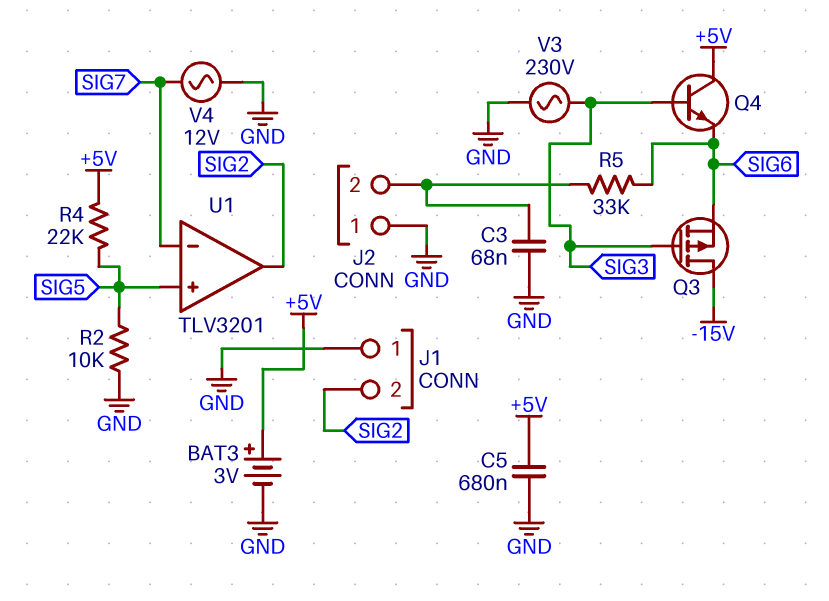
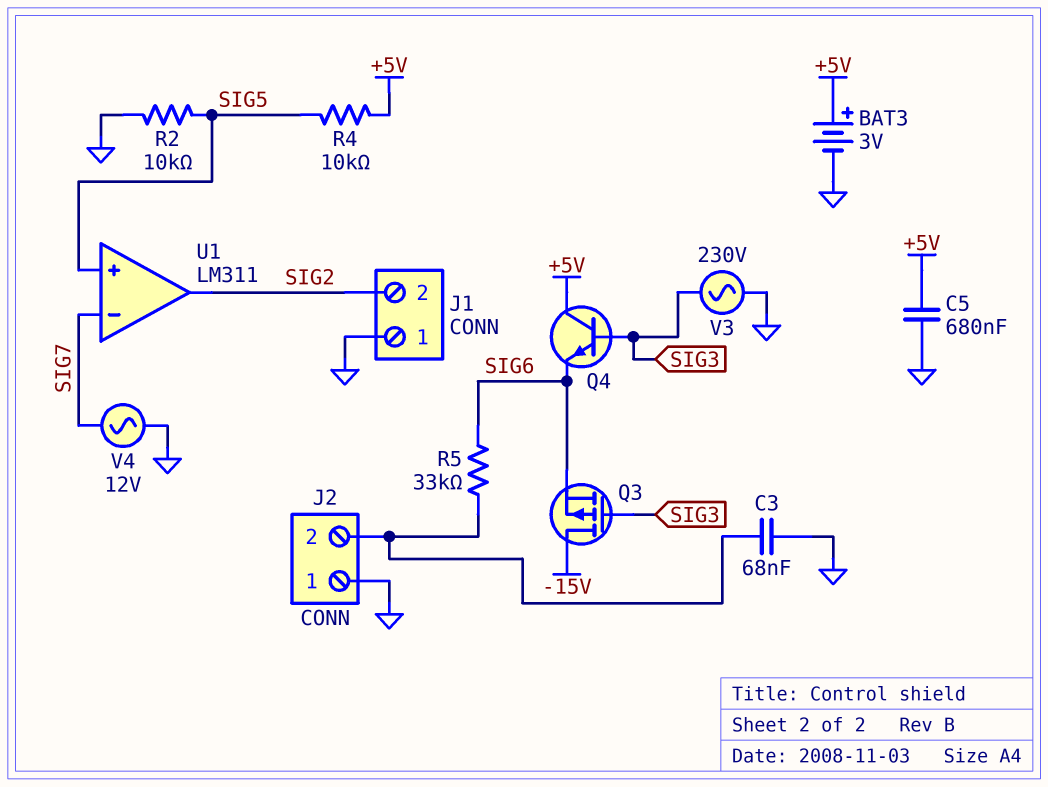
R4: 22k (+5V, SIG5) -> 10k (+5V, SIG5)
U1: TLV3201 -> LM311

